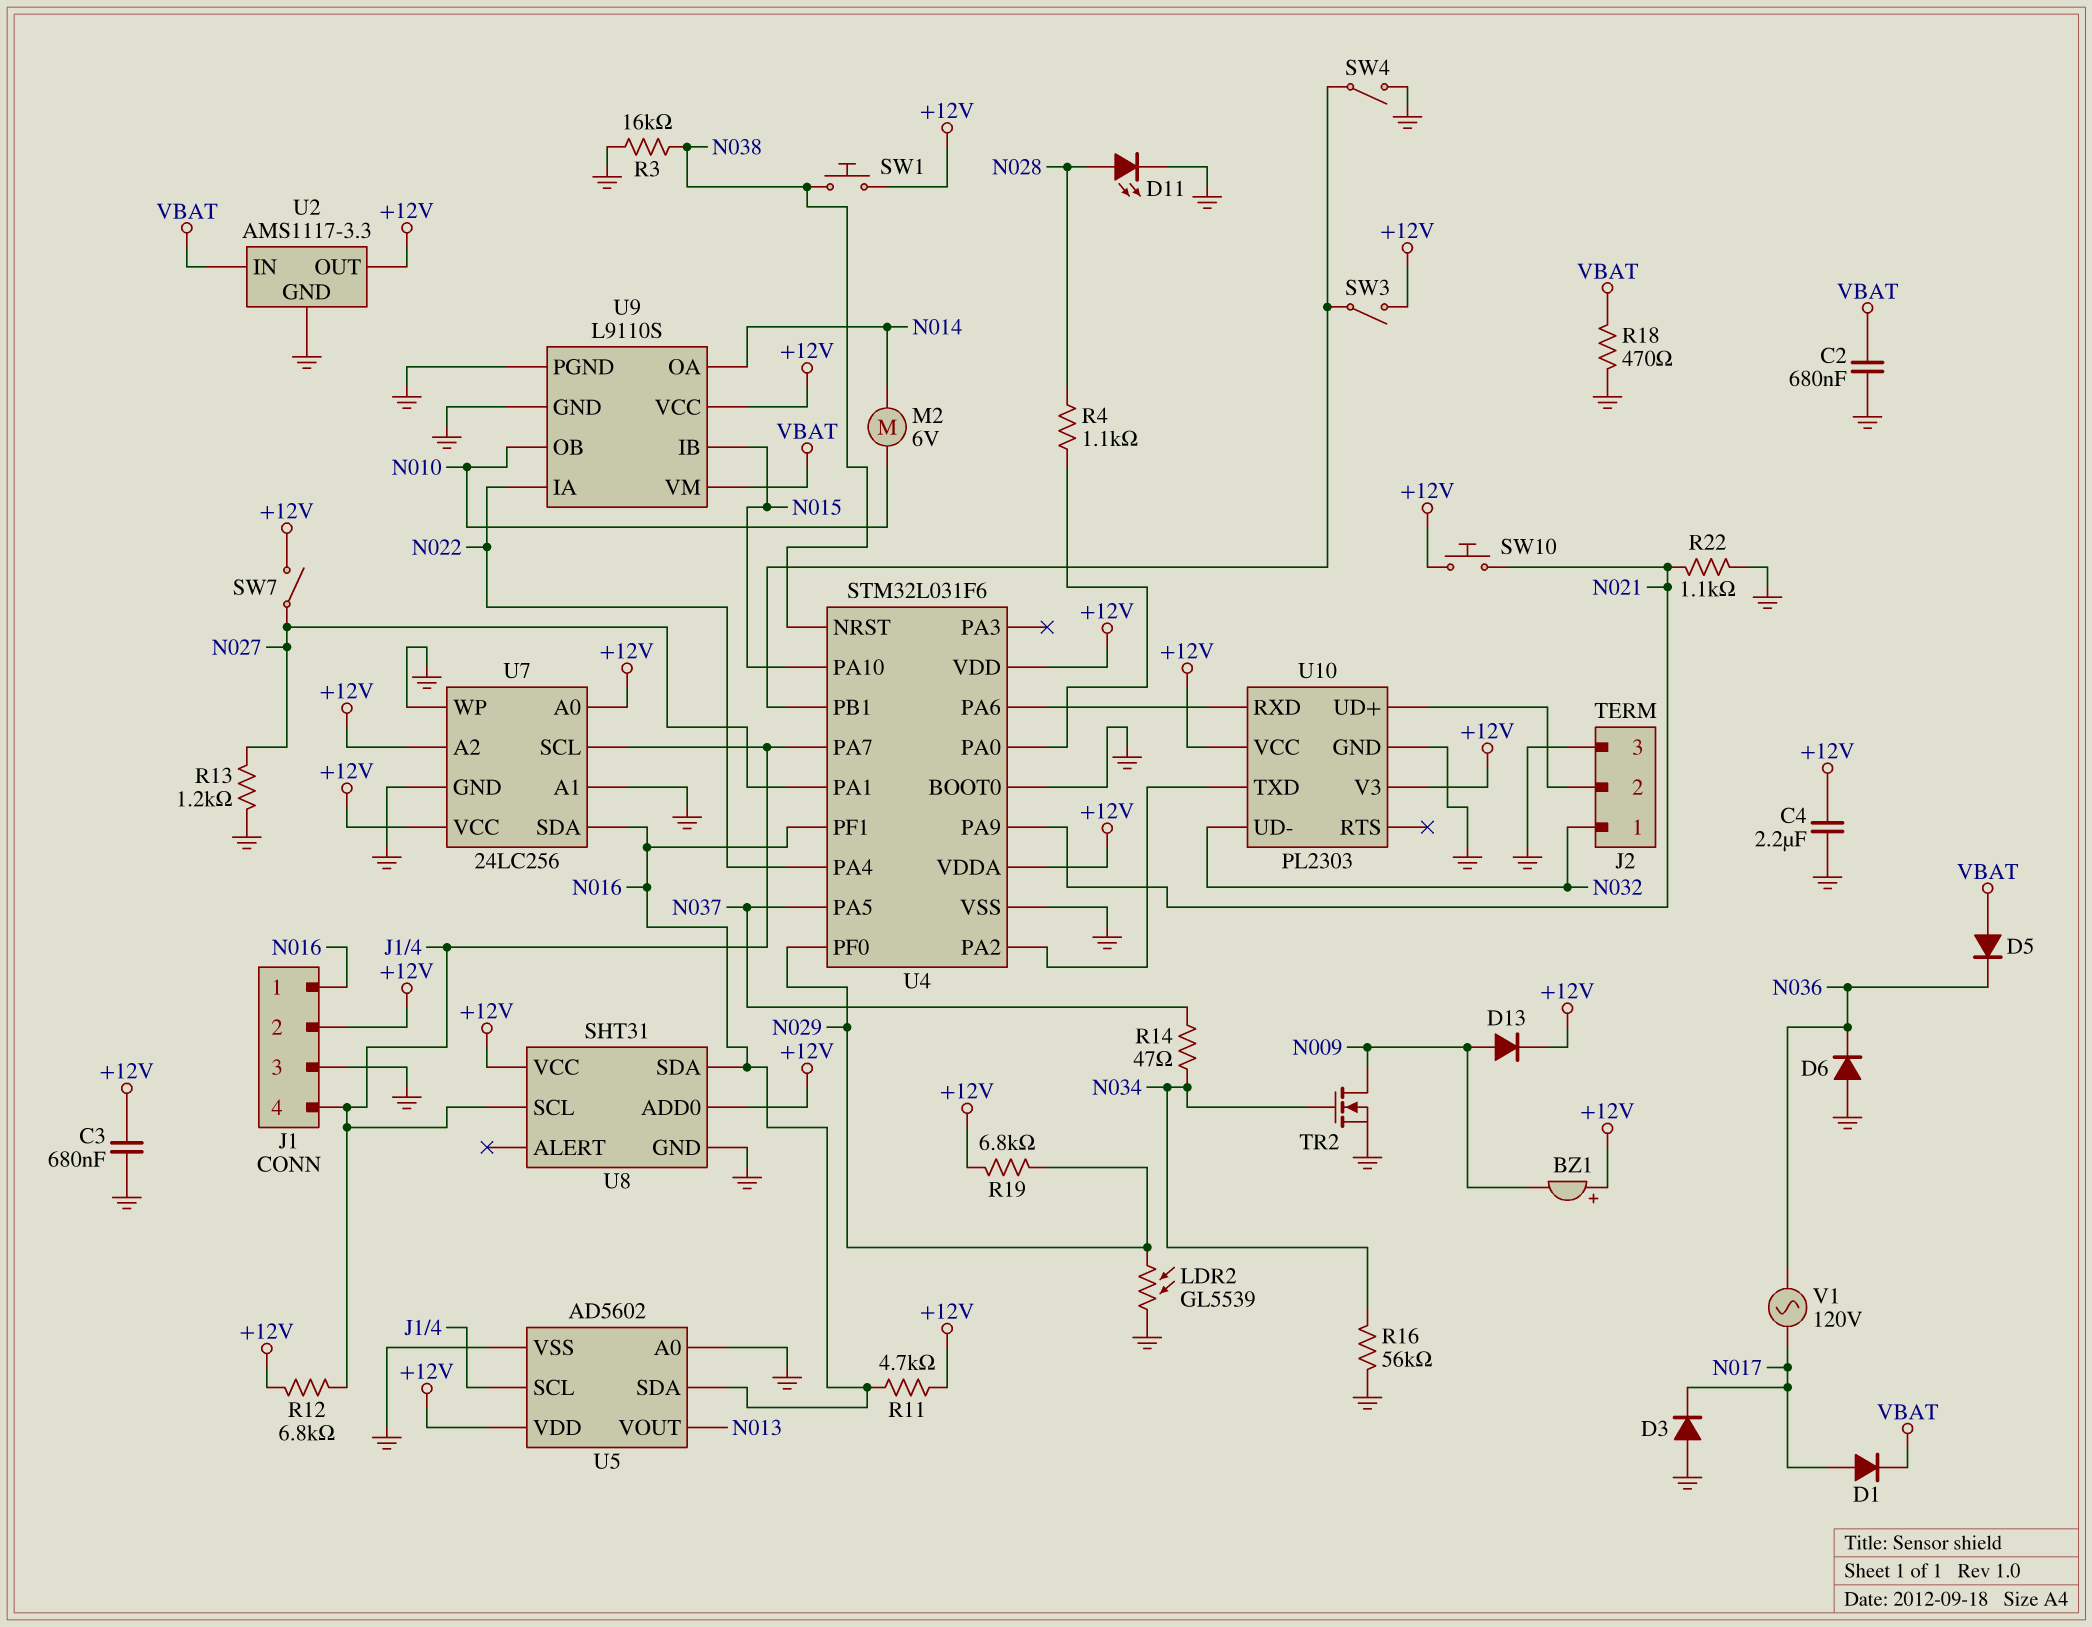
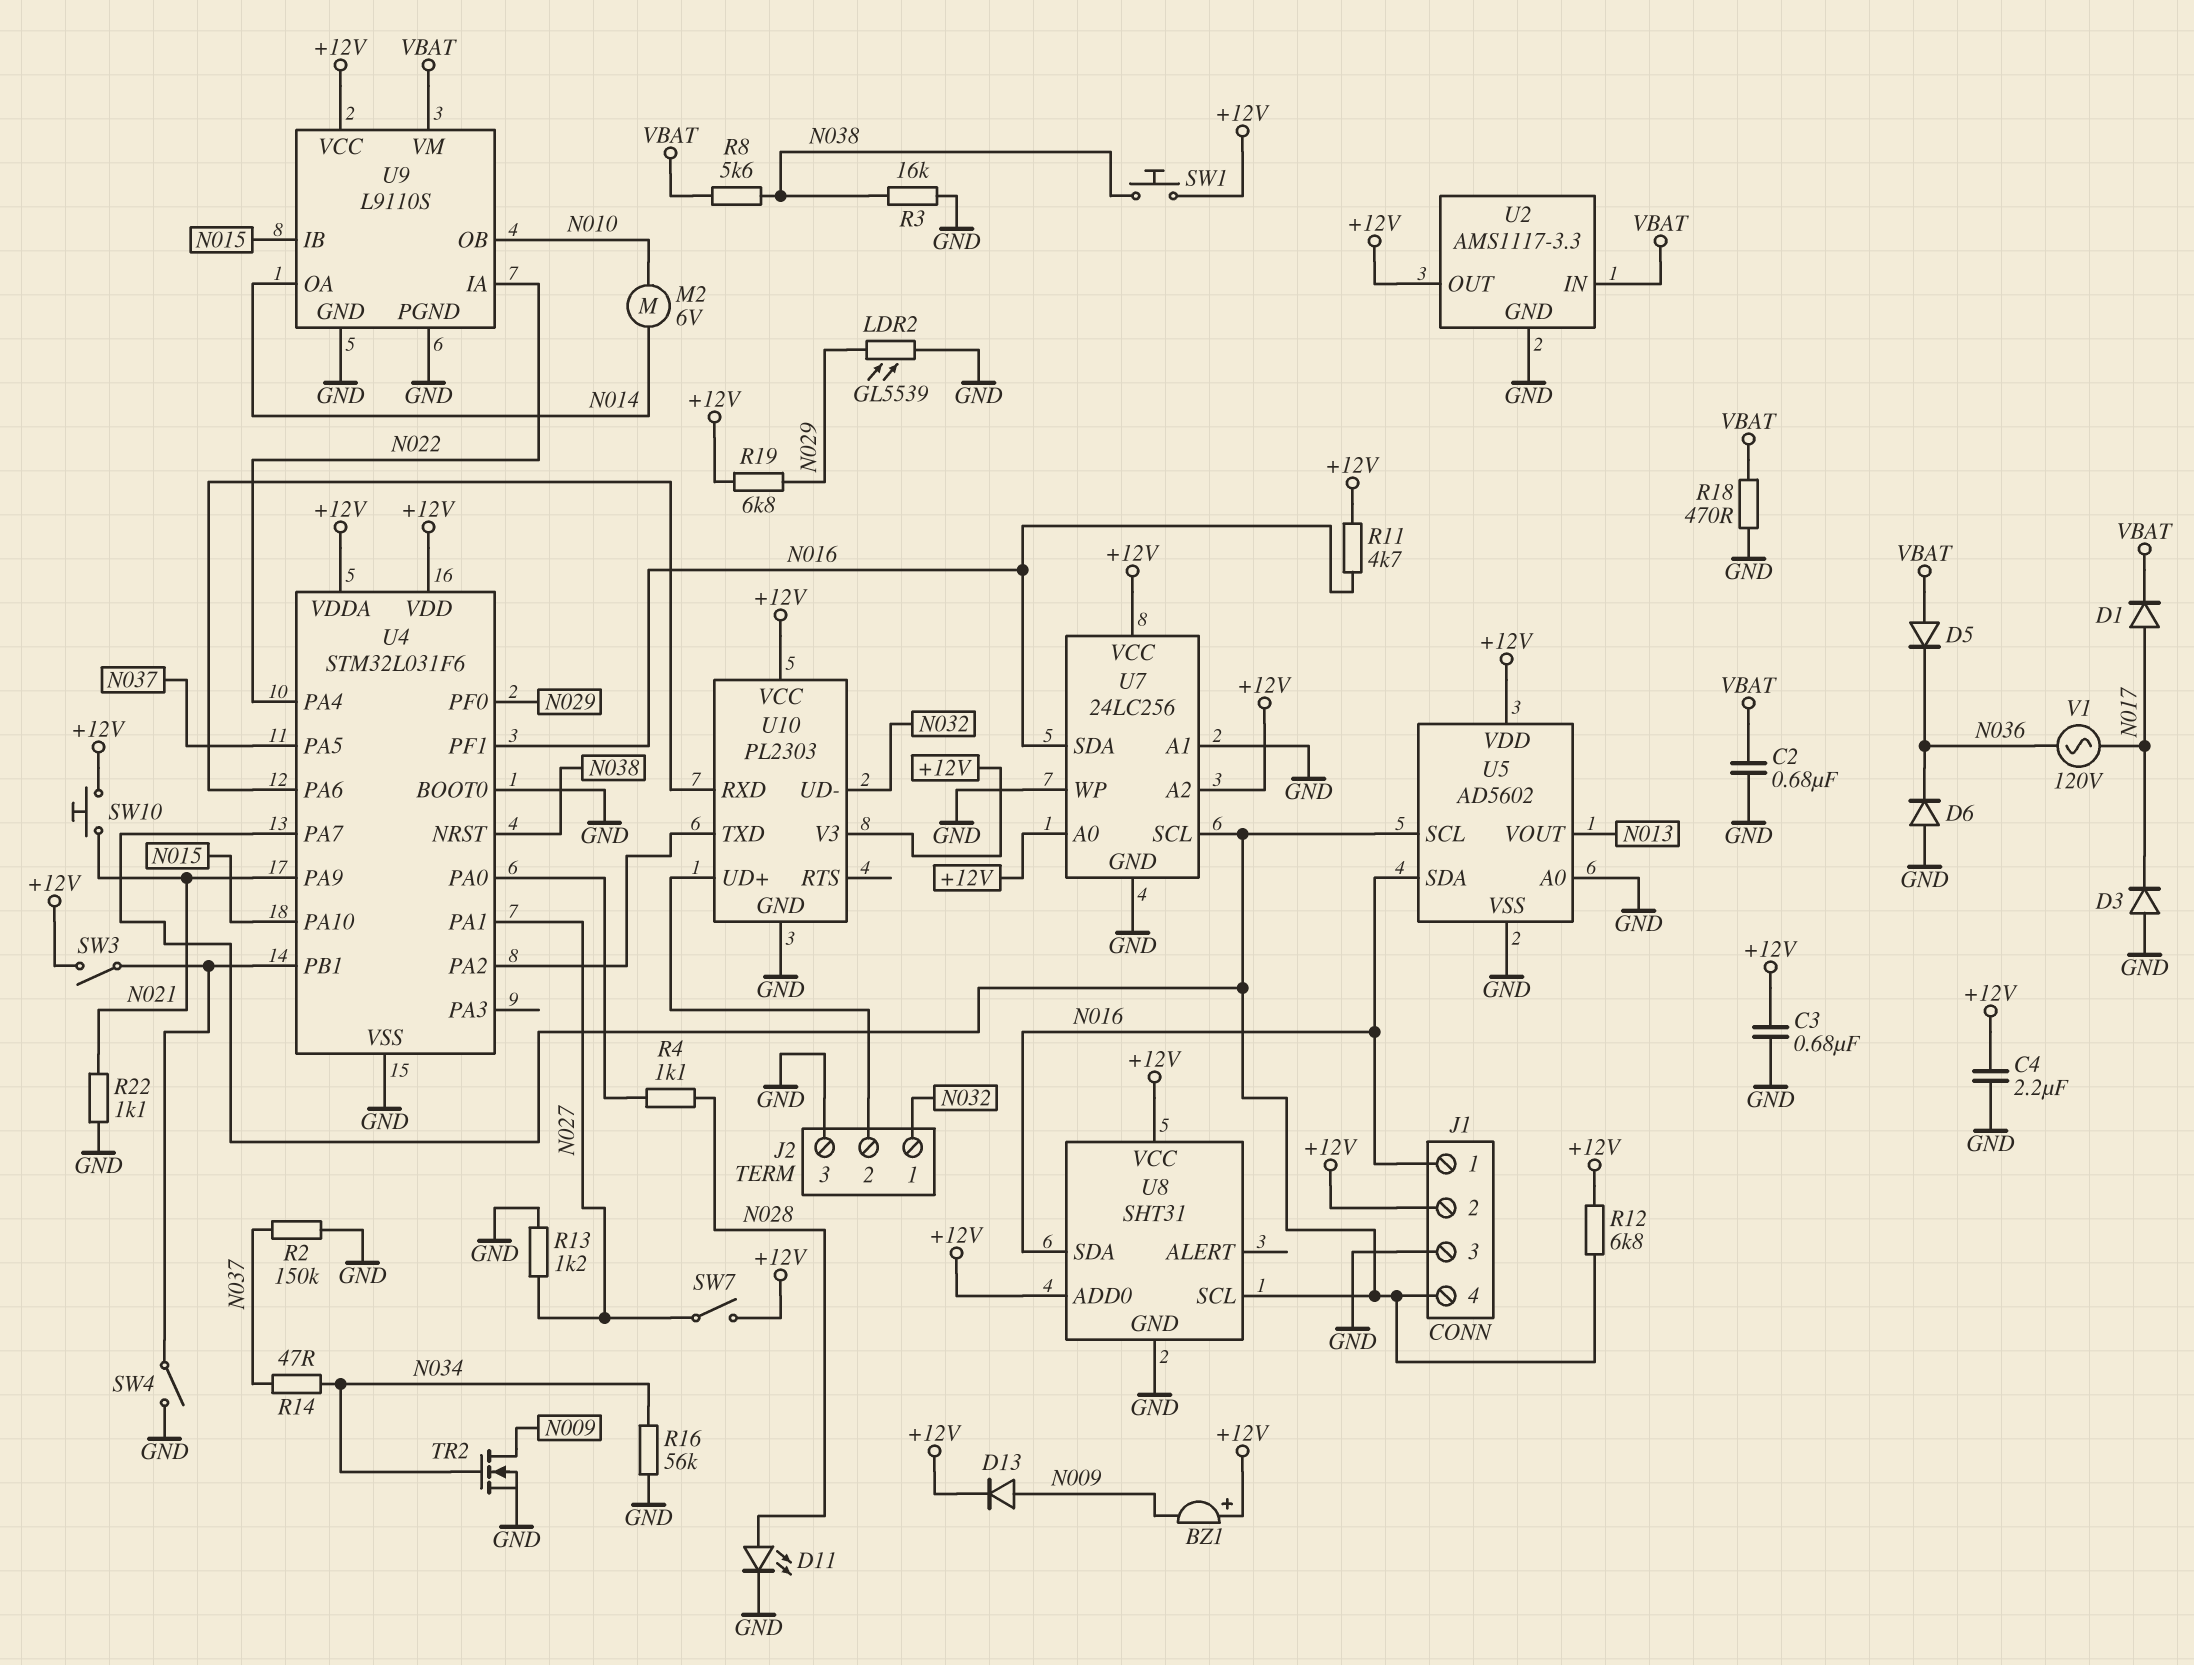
R2: none -> 150k (GND, N037)
R8: none -> 5.6k (N038, VBAT)

